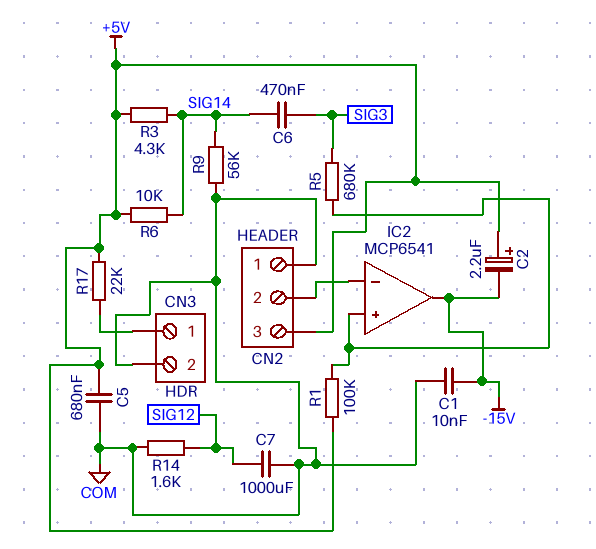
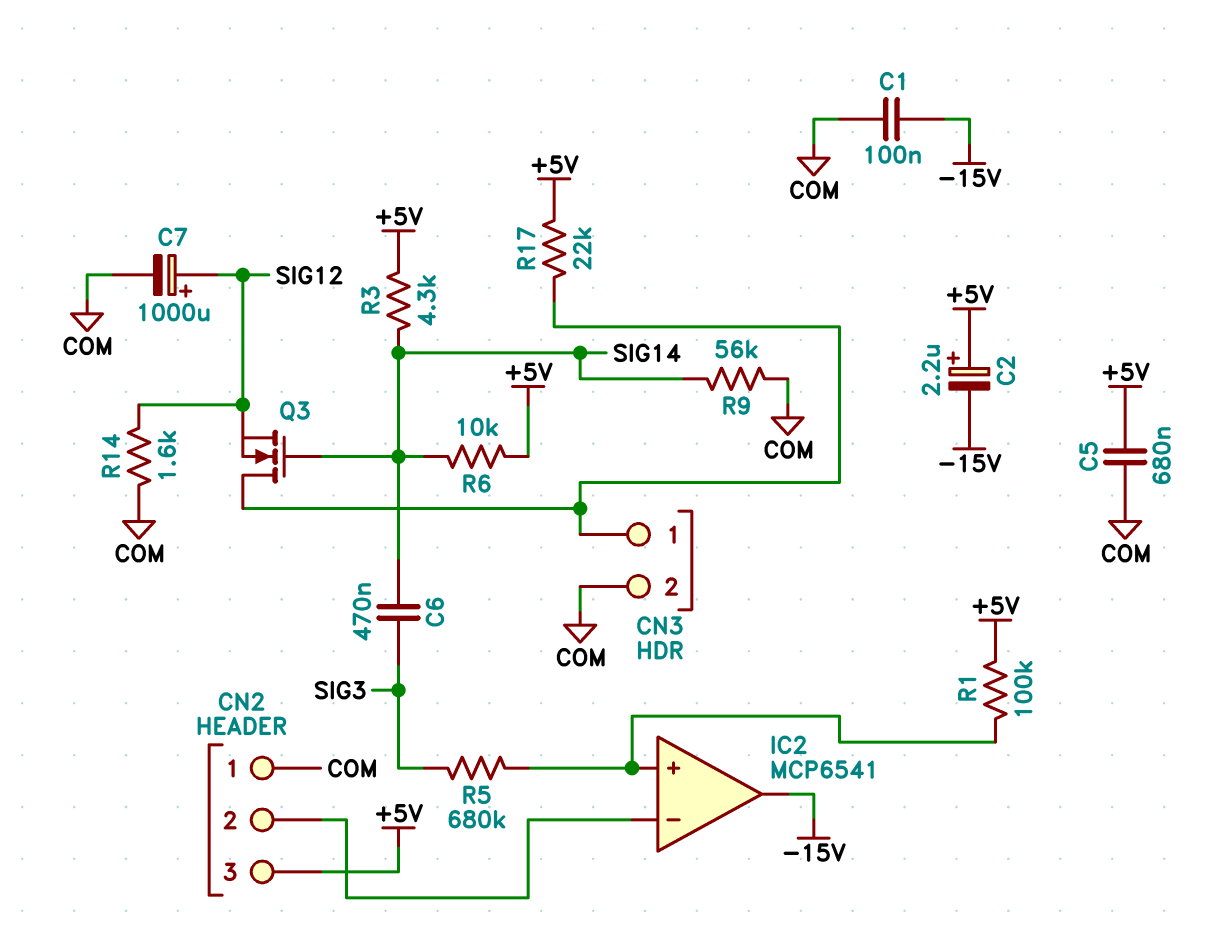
C1: 10nF (-15V, COM) -> 100nF (-15V, COM)
C7: 1000uF (COM, SIG12) -> 1000uF (plus SIG12, minus COM)
Q3: none -> NMOS (G SIG14, D CN3/1, S SIG12)

